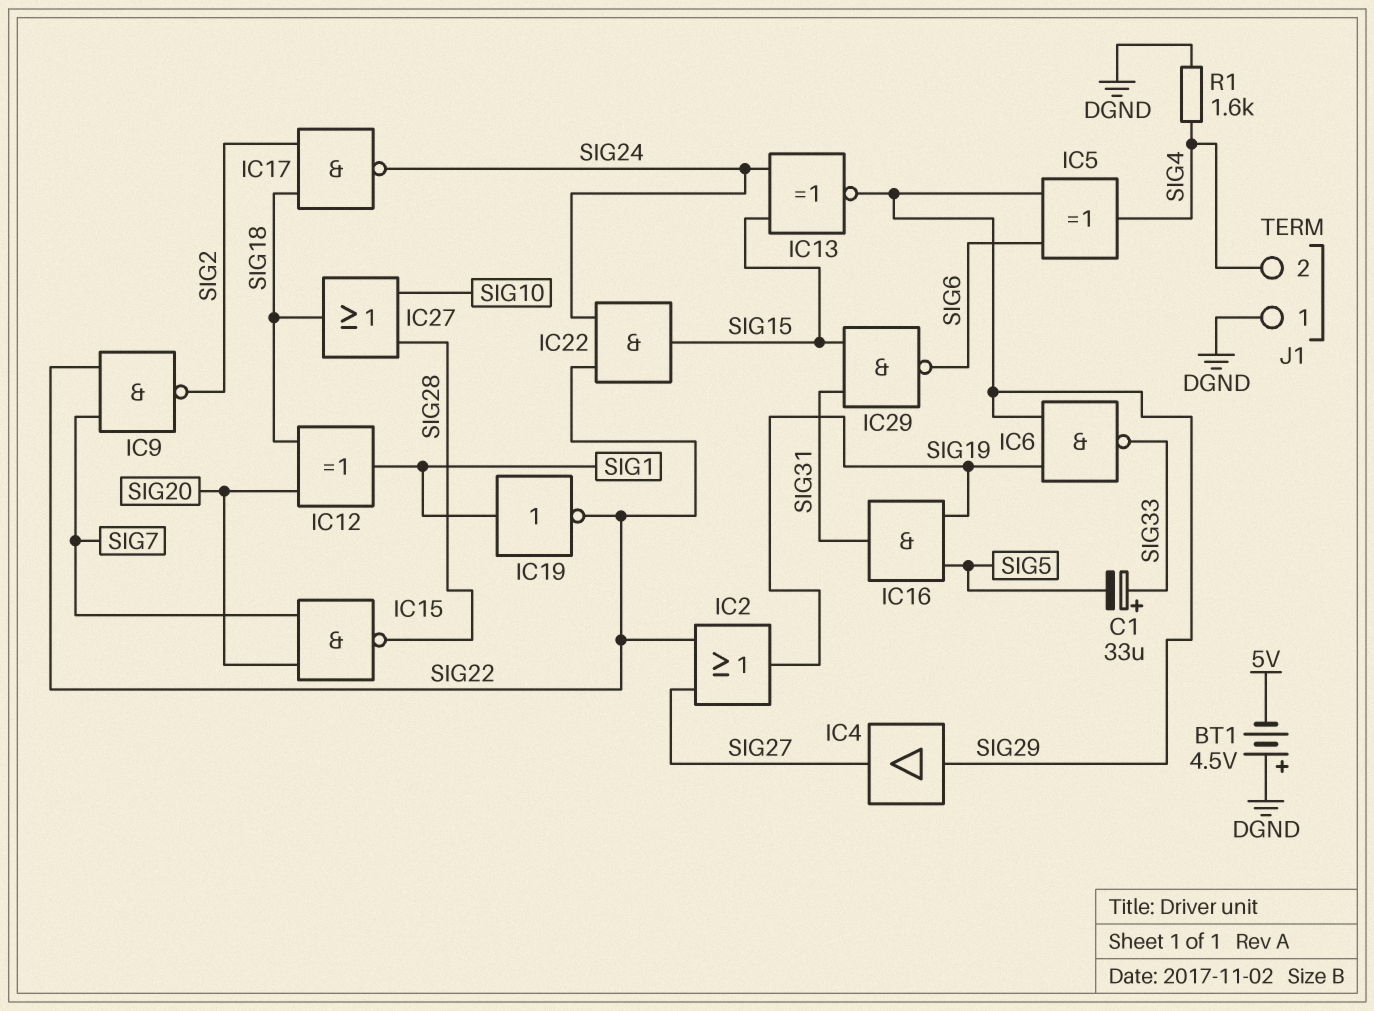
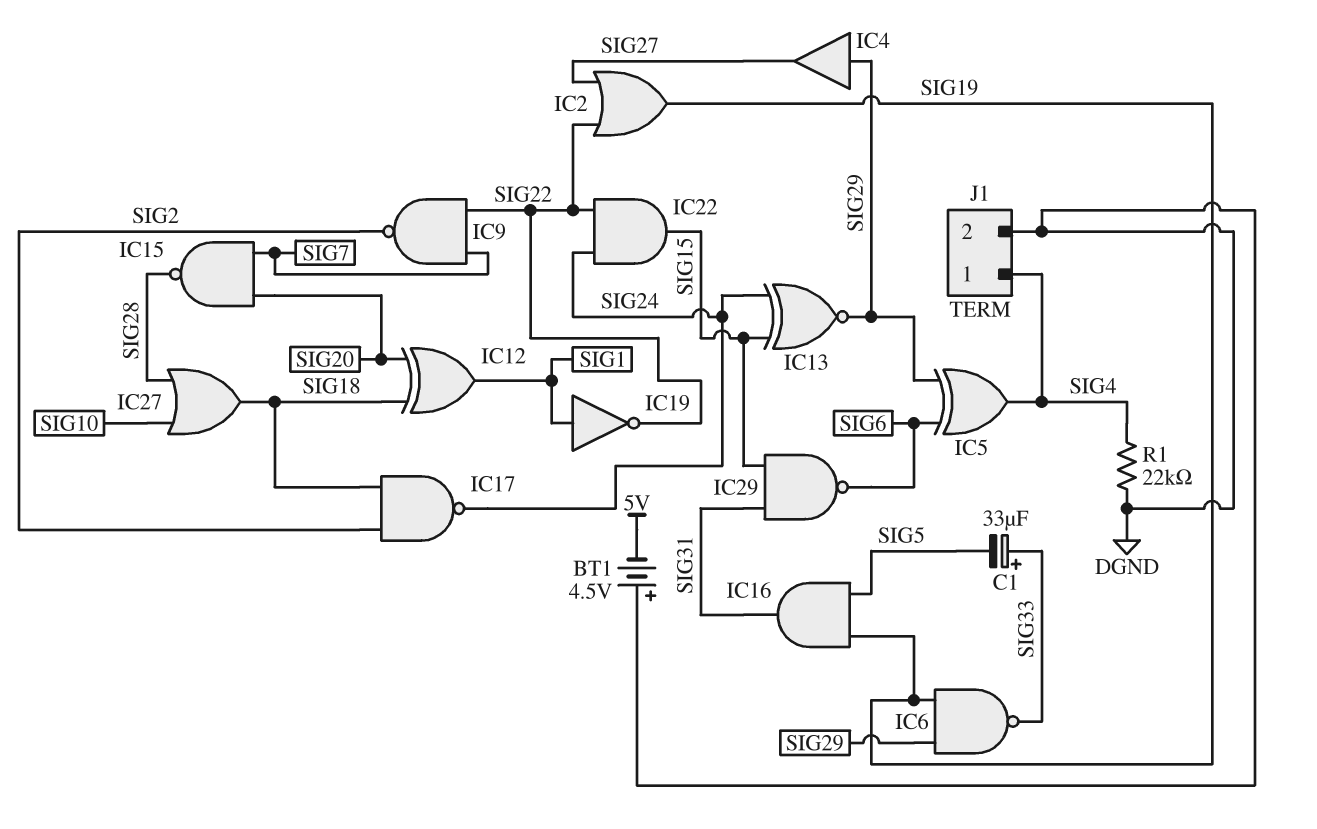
J1 pin 1: DGND -> SIG4
J1 pin 2: SIG4 -> DGND
R1: 1.6k (DGND, SIG4) -> 22k (DGND, SIG4)

